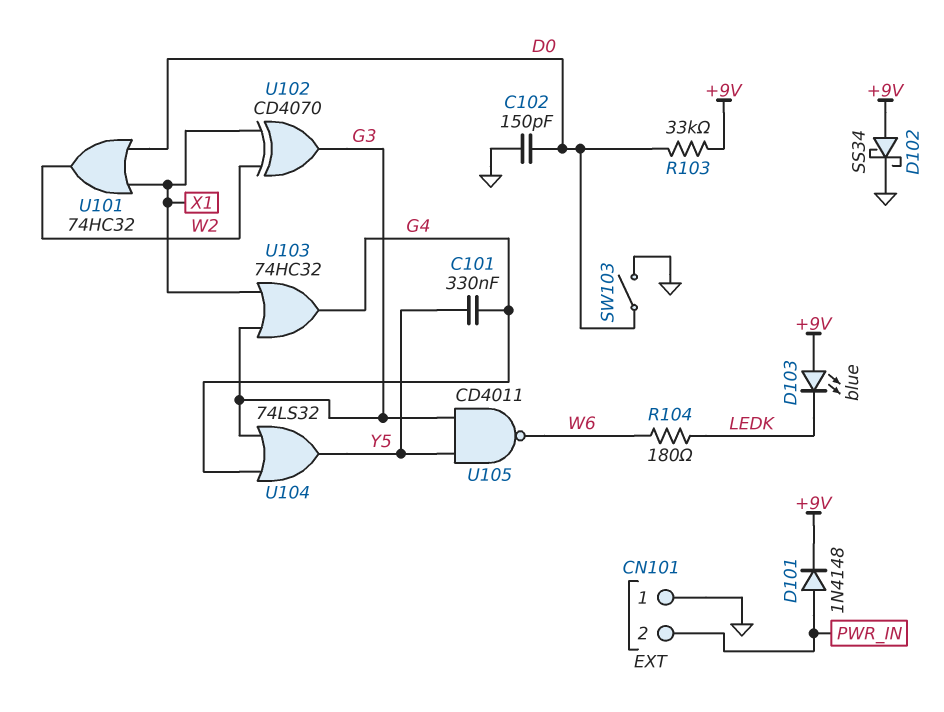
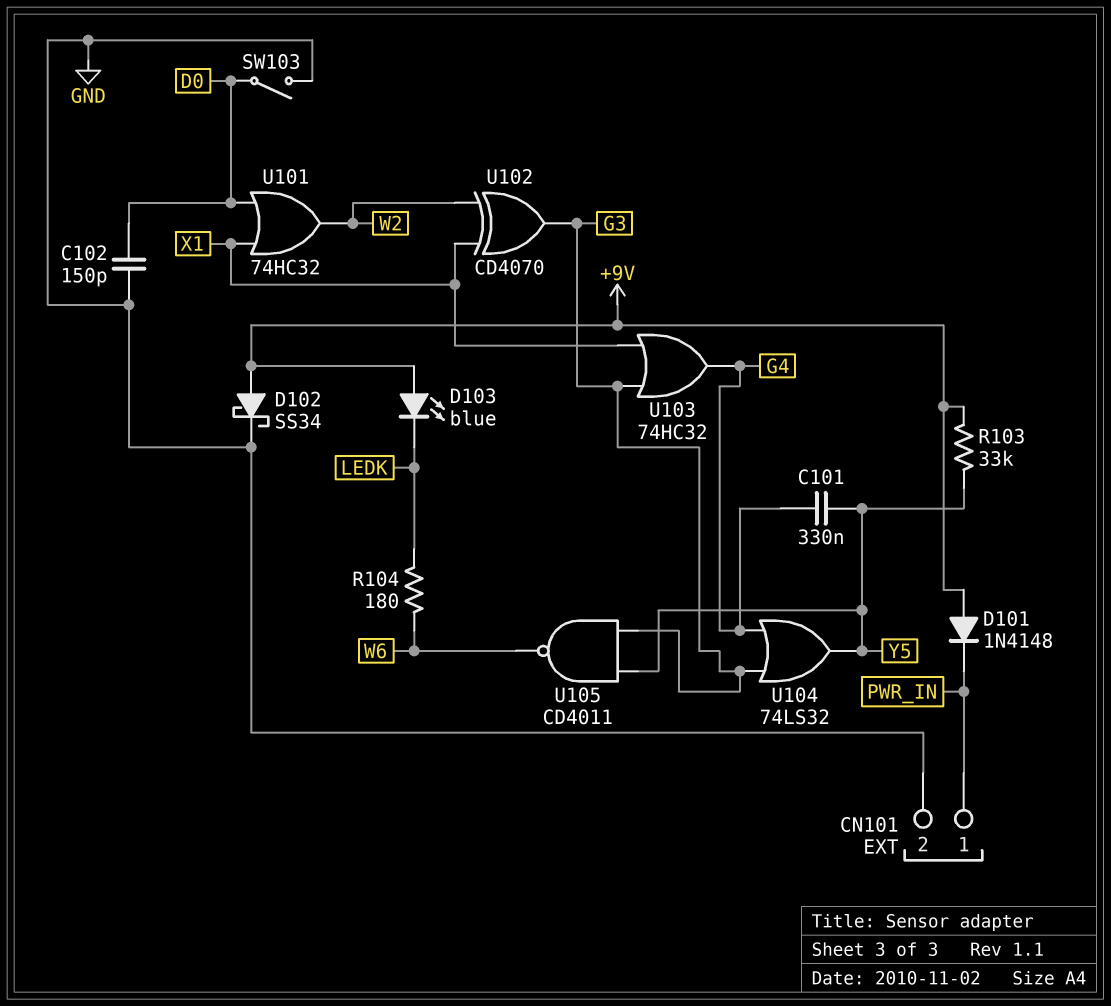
CN101 pin 1: GND -> PWR_IN
CN101 pin 2: PWR_IN -> GND
D101: diode 1N4148 (A PWR_IN, K +9V) -> diode 1N4148 (A +9V, K PWR_IN)
R103: 33k (+9V, D0) -> 33k (+9V, Y5)

